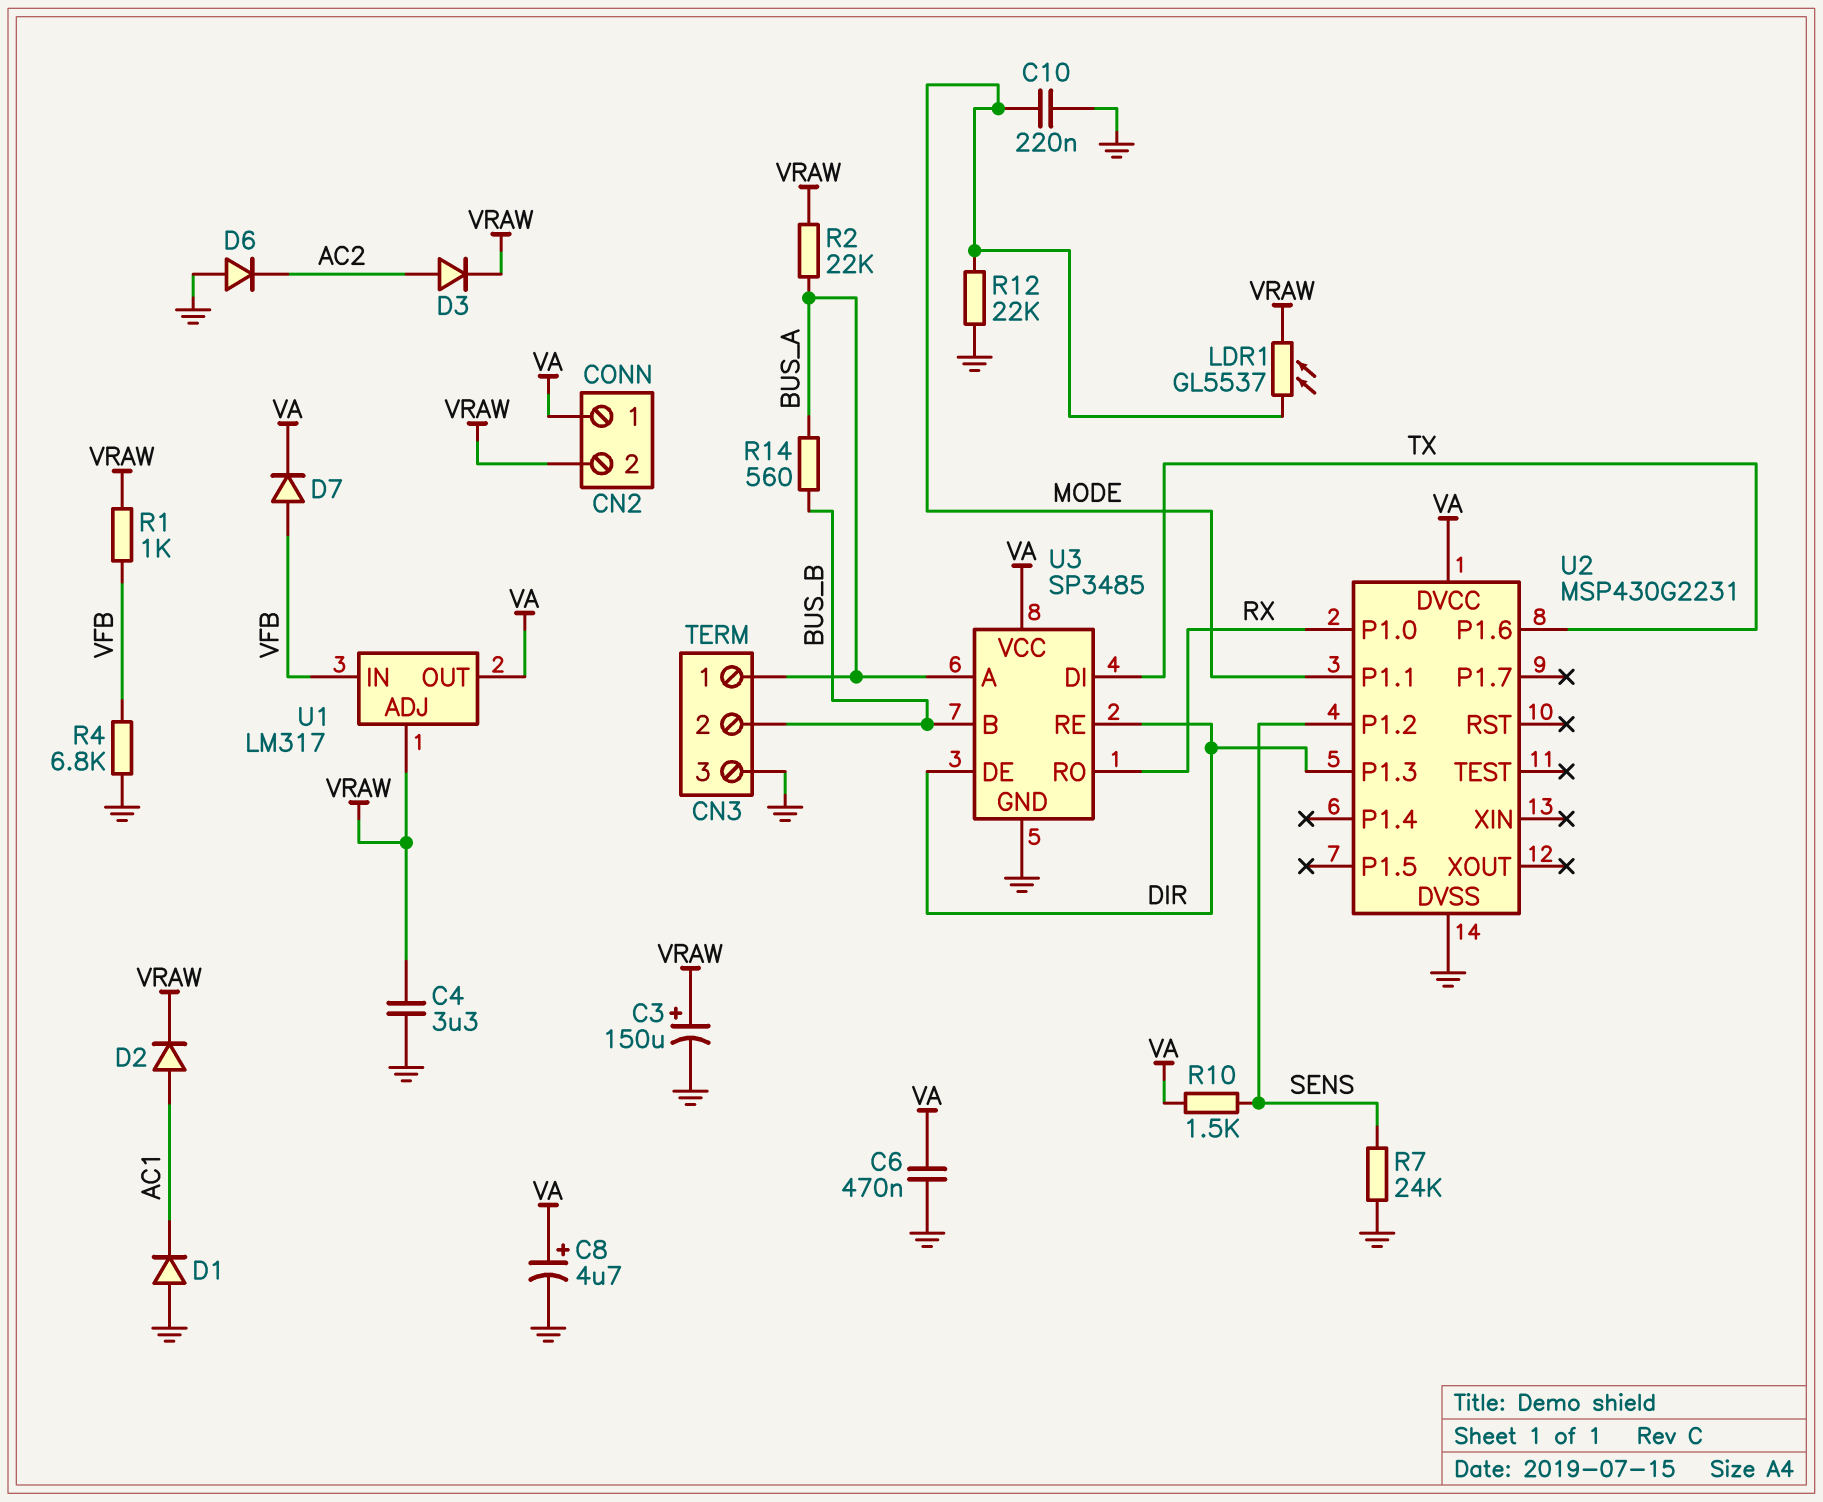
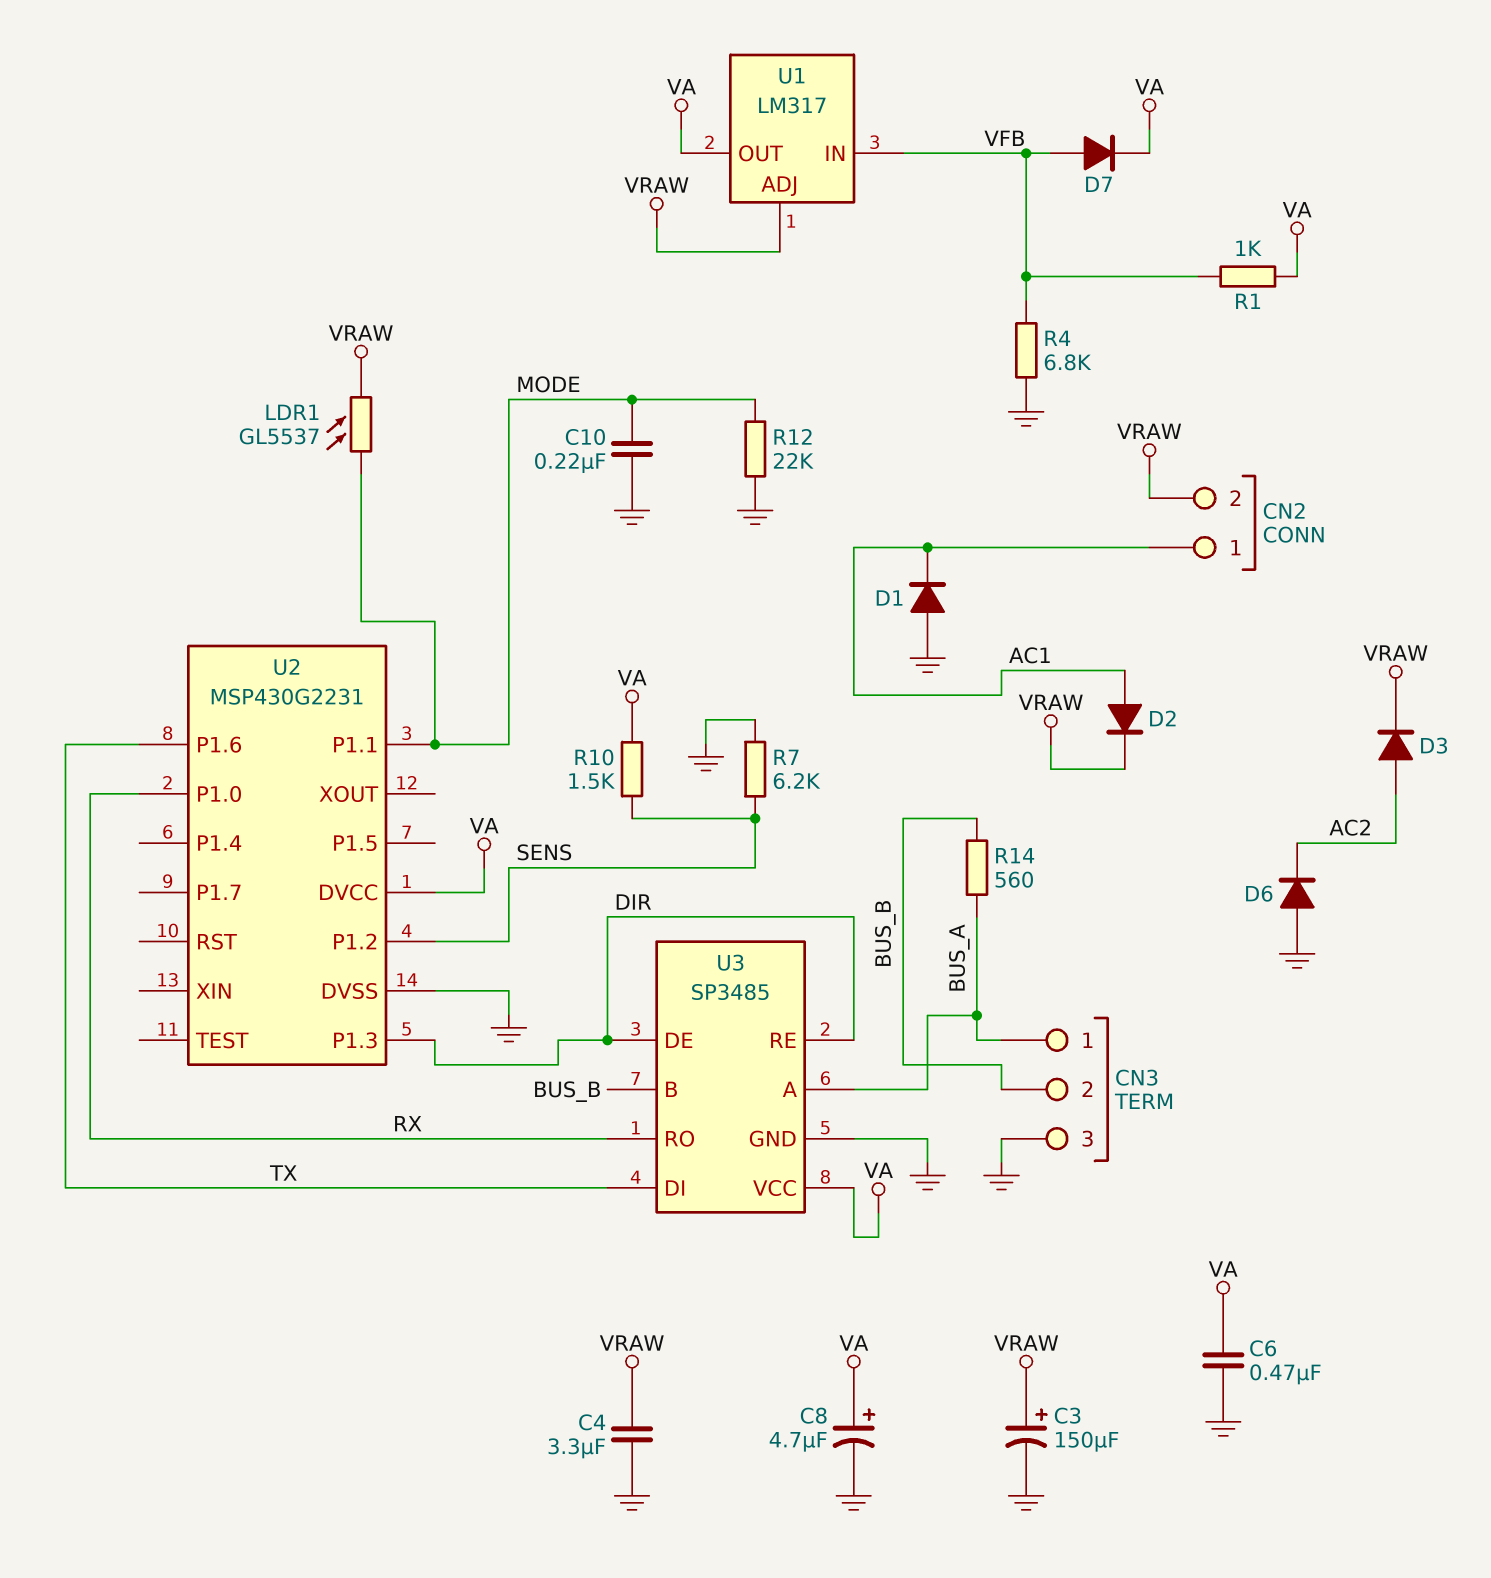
CN2 pin 1: VA -> AC1
R1: 1k (VFB, VRAW) -> 1k (VA, VFB)
R2: 22k (BUS_A, VRAW) -> none
R7: 24k (GND, SENS) -> 6.2k (GND, SENS)

